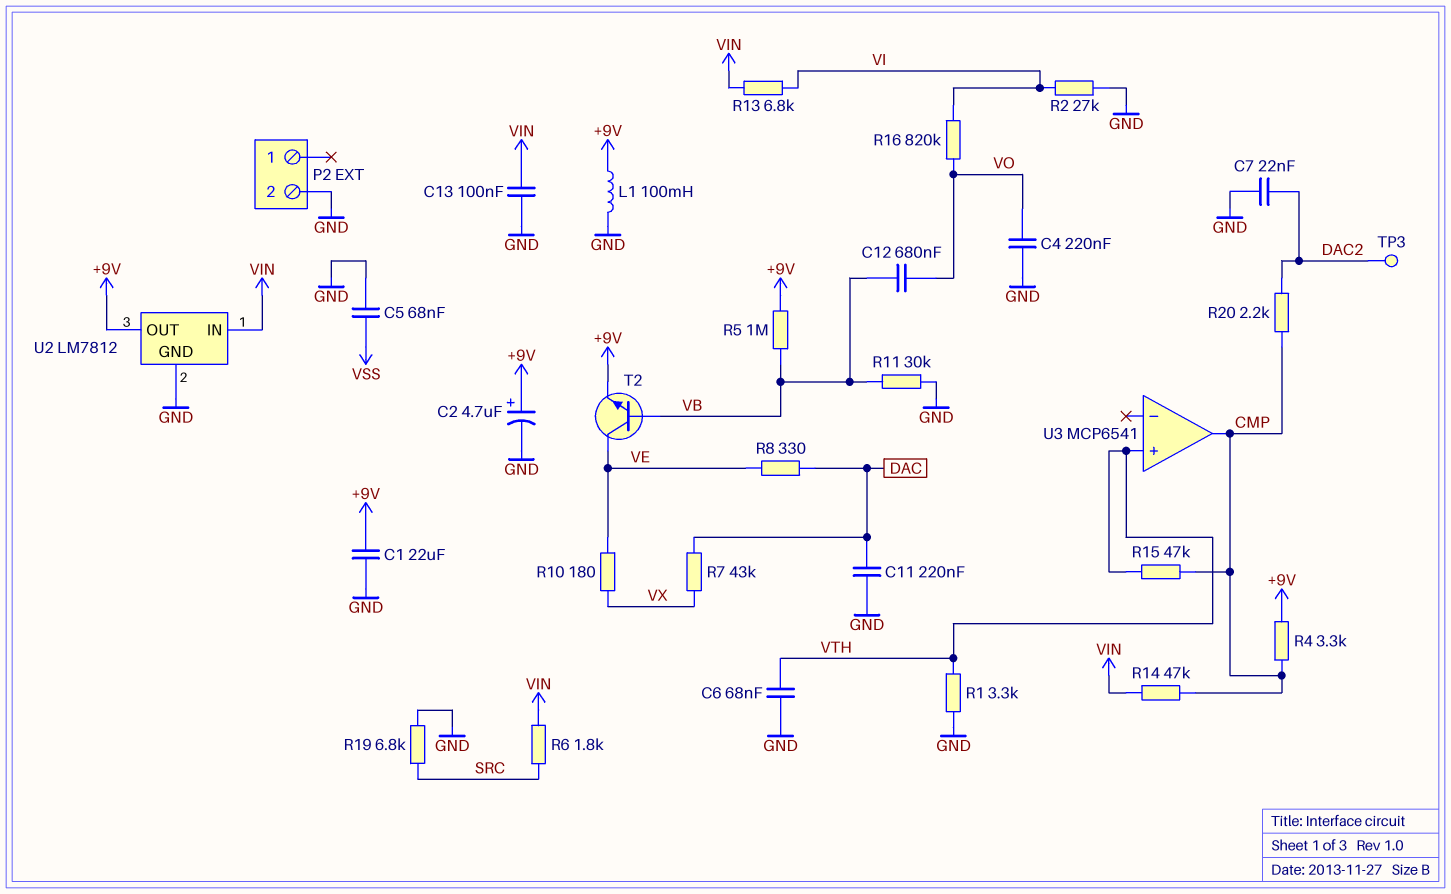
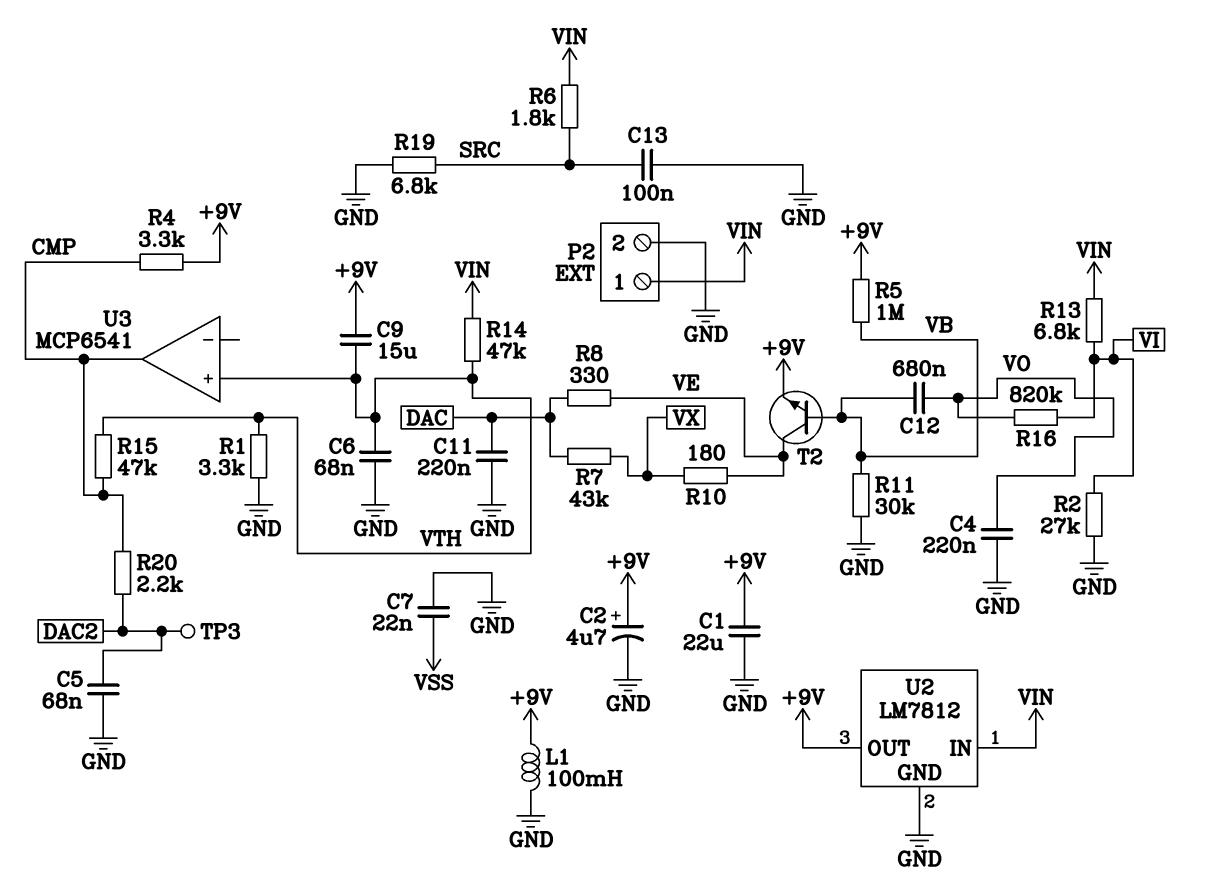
C5: 68nF (GND, VSS) -> 68nF (DAC2, GND)
C7: 22nF (DAC2, GND) -> 22nF (GND, VSS)
C9: none -> 15uF (+9V, VTH)
C13: 100nF (GND, VIN) -> 100nF (GND, SRC)
P2 pin 1: none -> VIN
R14: 47k (CMP, VIN) -> 47k (VIN, VTH)

